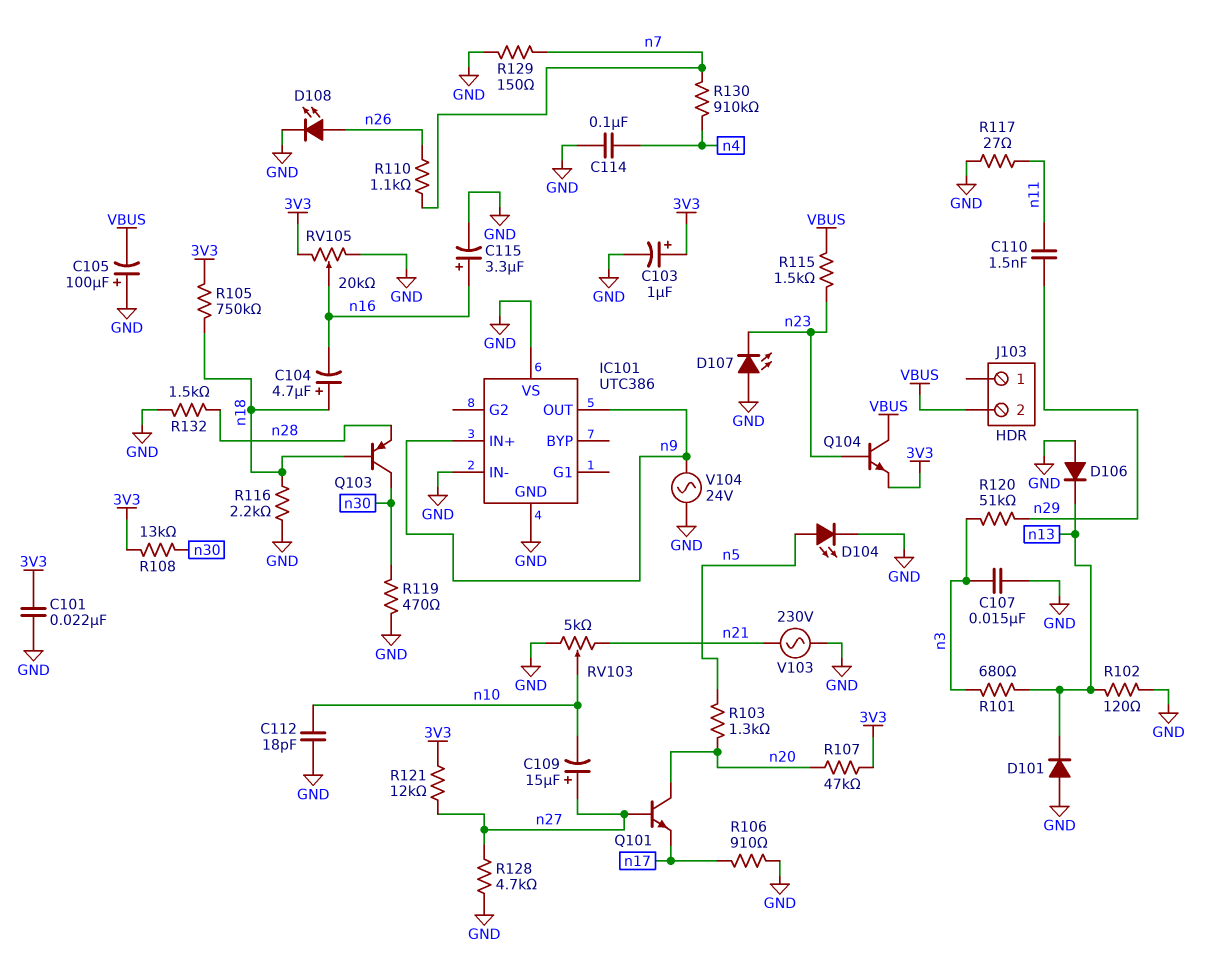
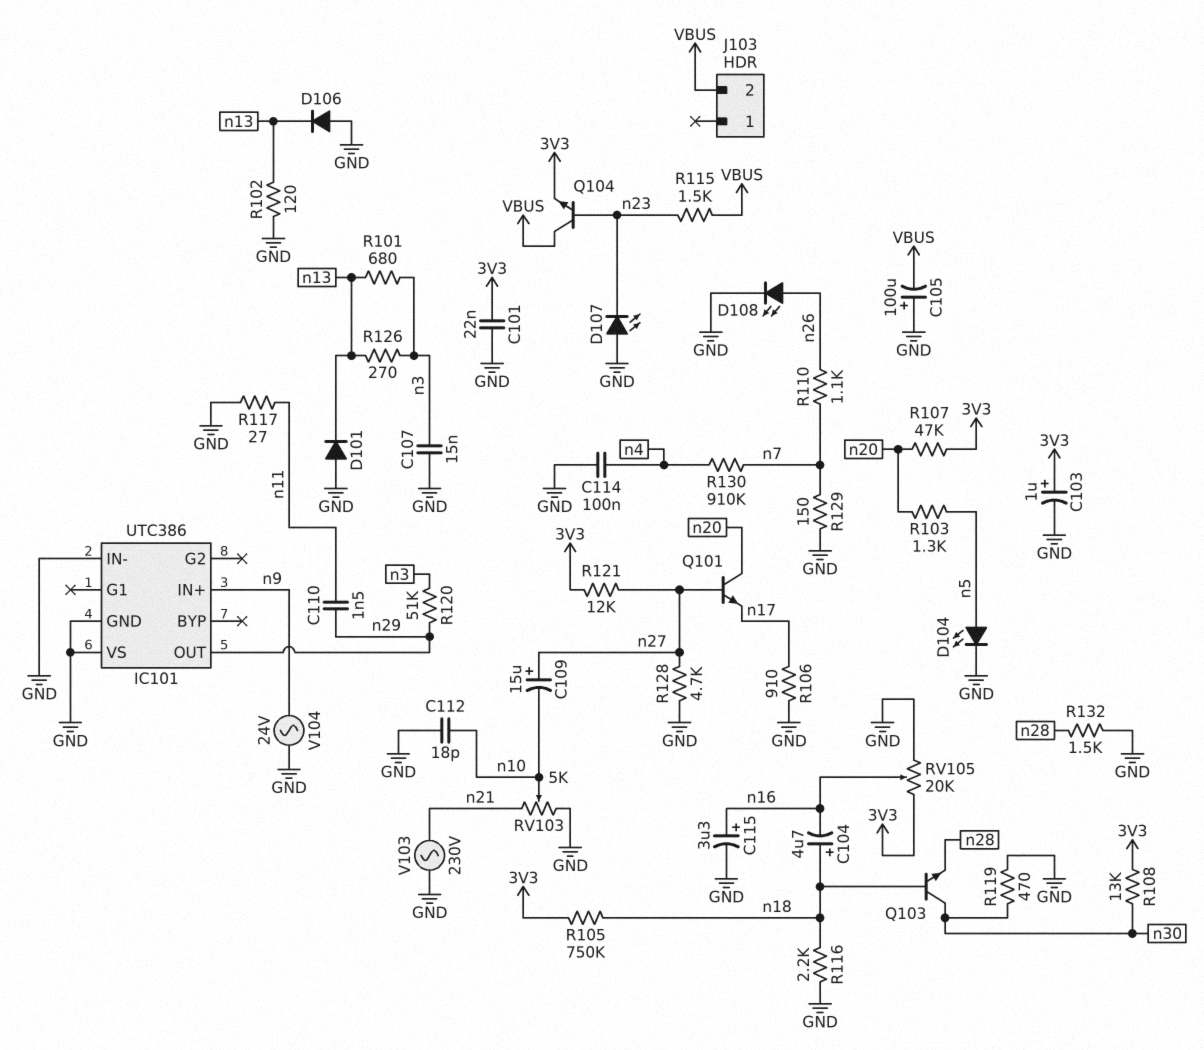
IC101 pin OUT: n9 -> n29
Q103: PNP (B n18, C n30, E n28) -> NPN (B n18, C n30, E n28)
R126: none -> 270 (n3, n13)

